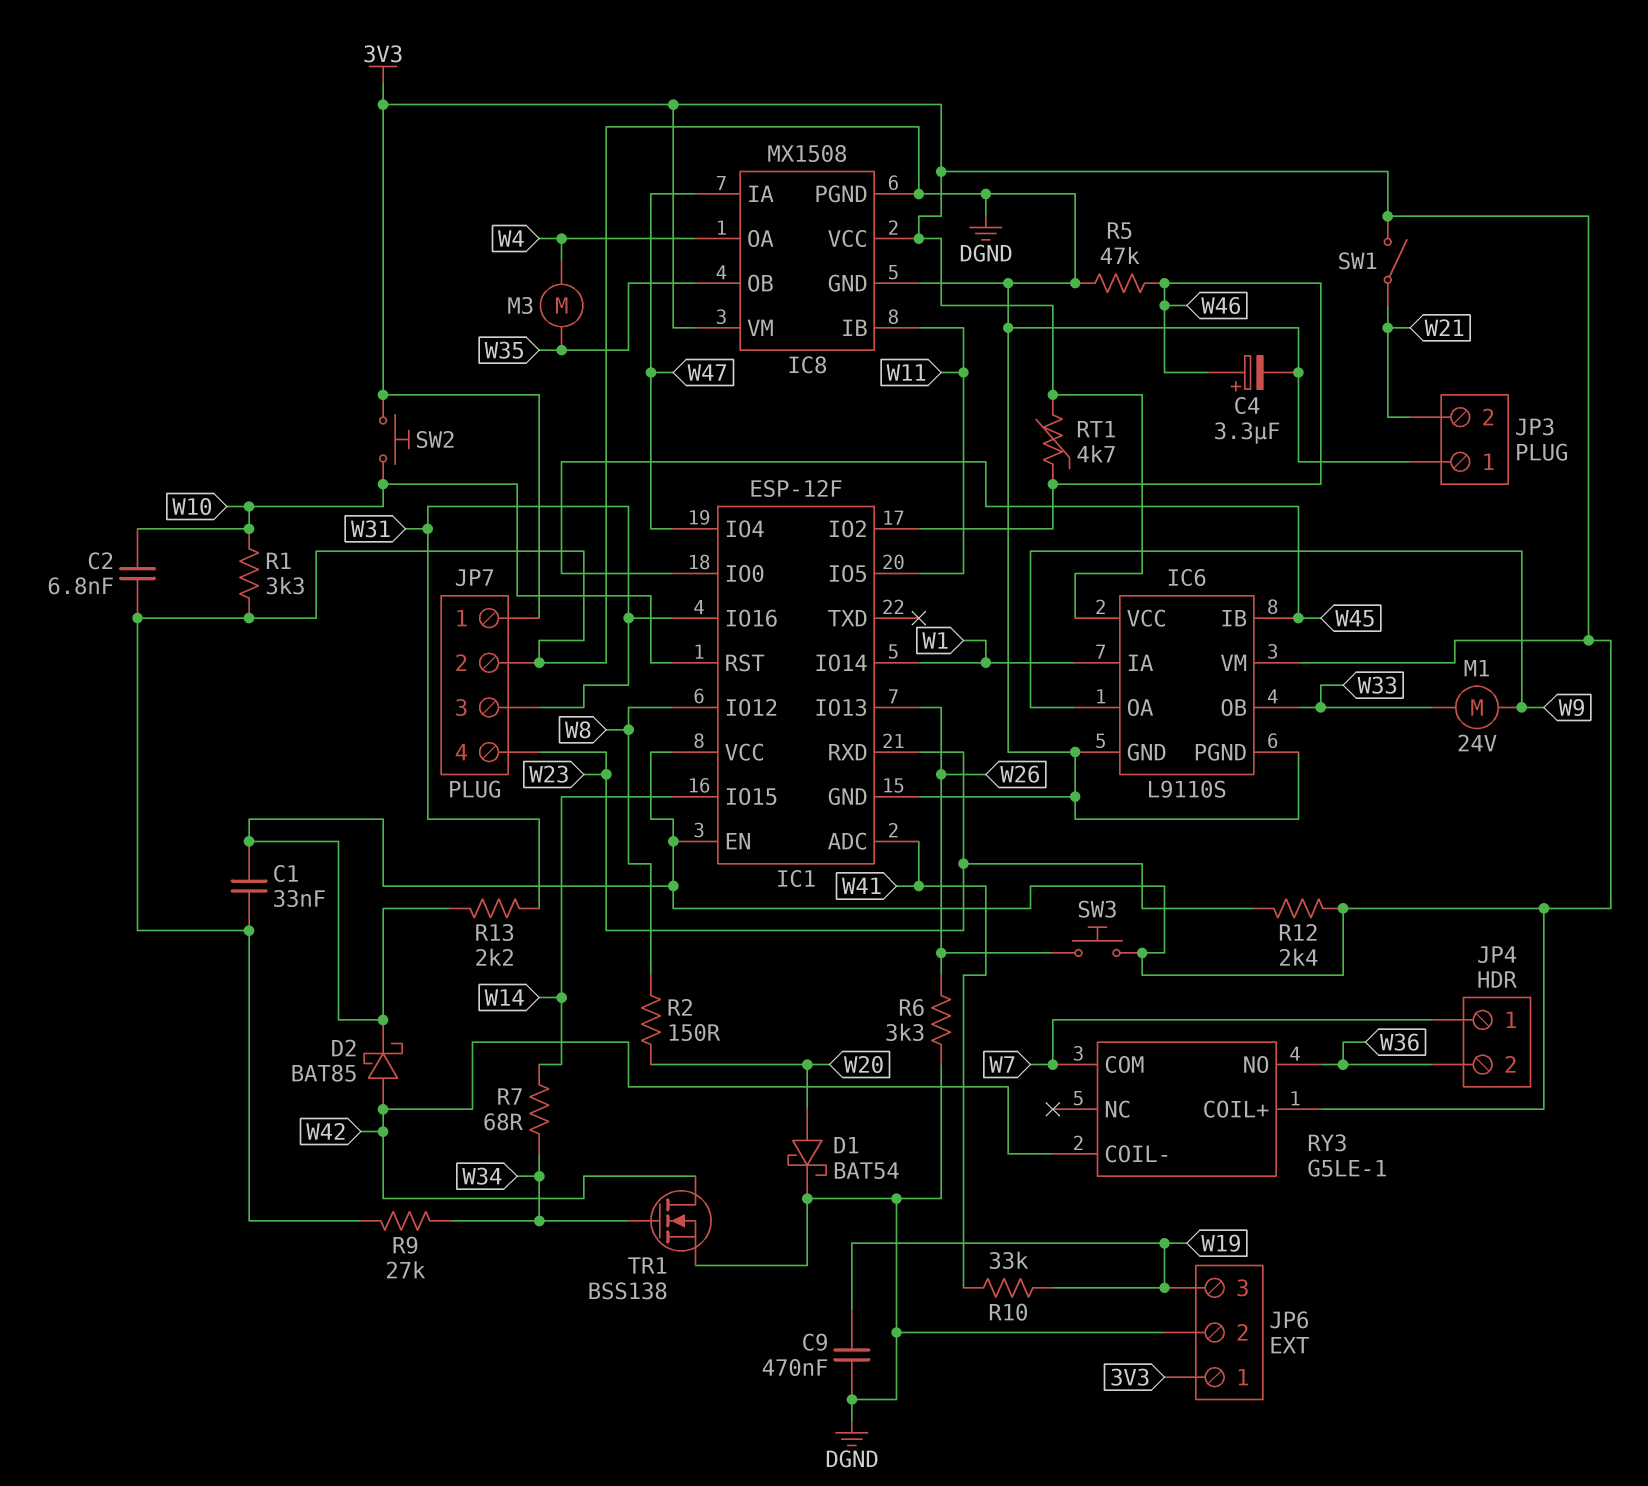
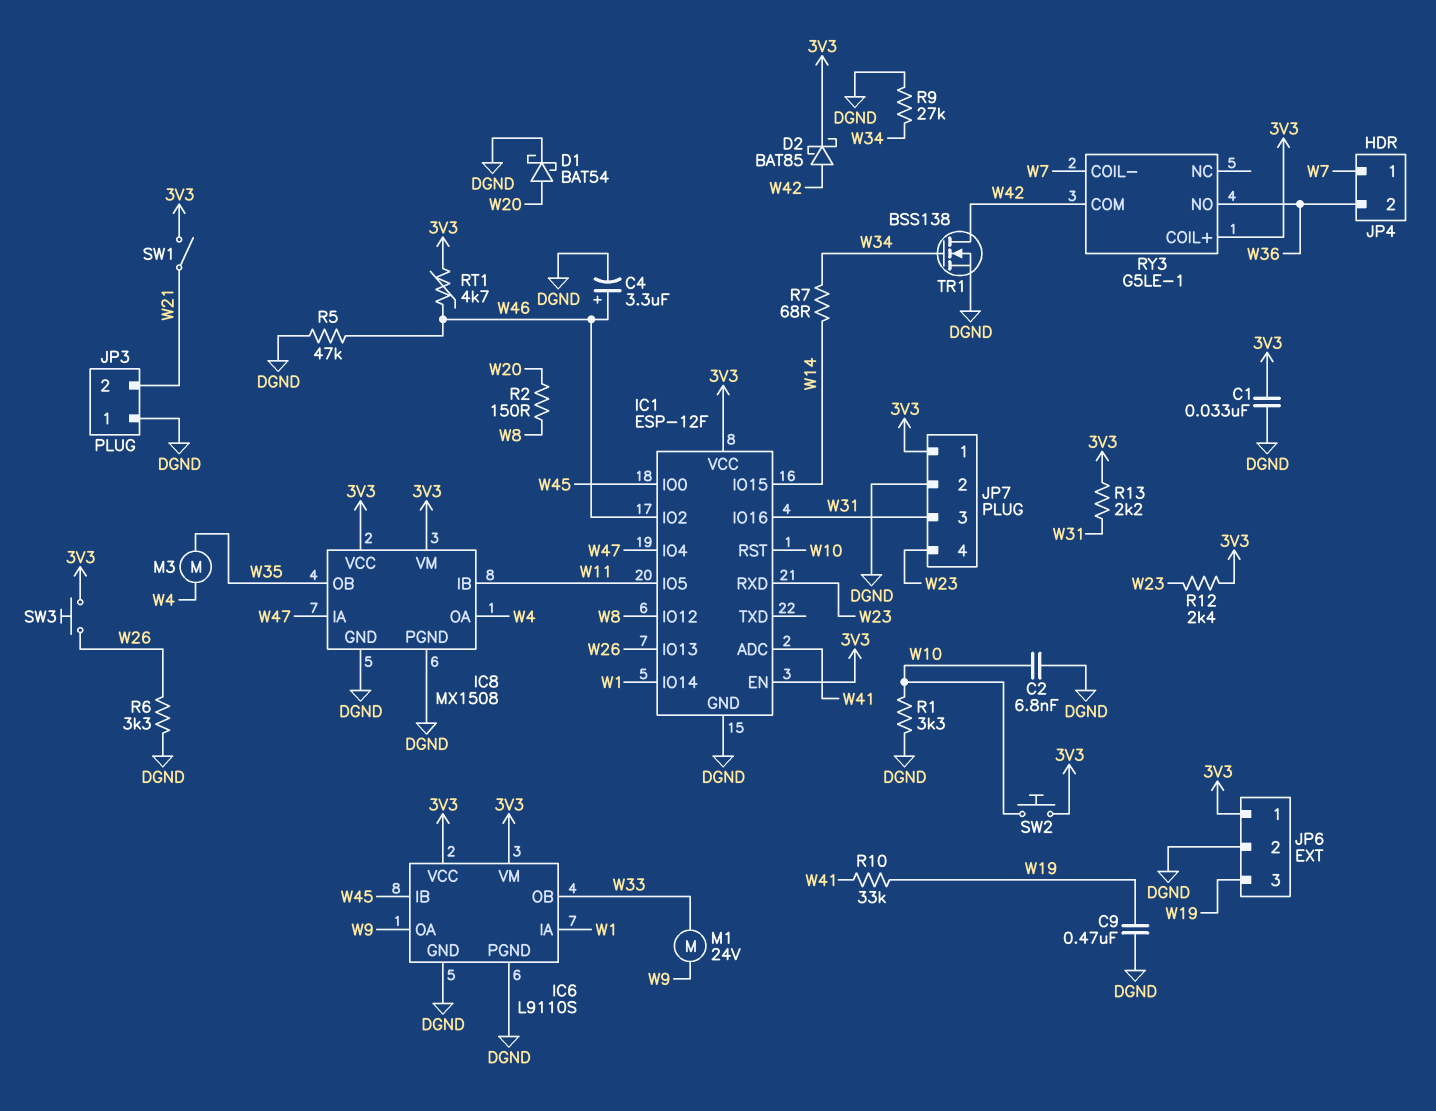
RY3 pin COIL-: W42 -> W7
RY3 pin COM: W7 -> W42

